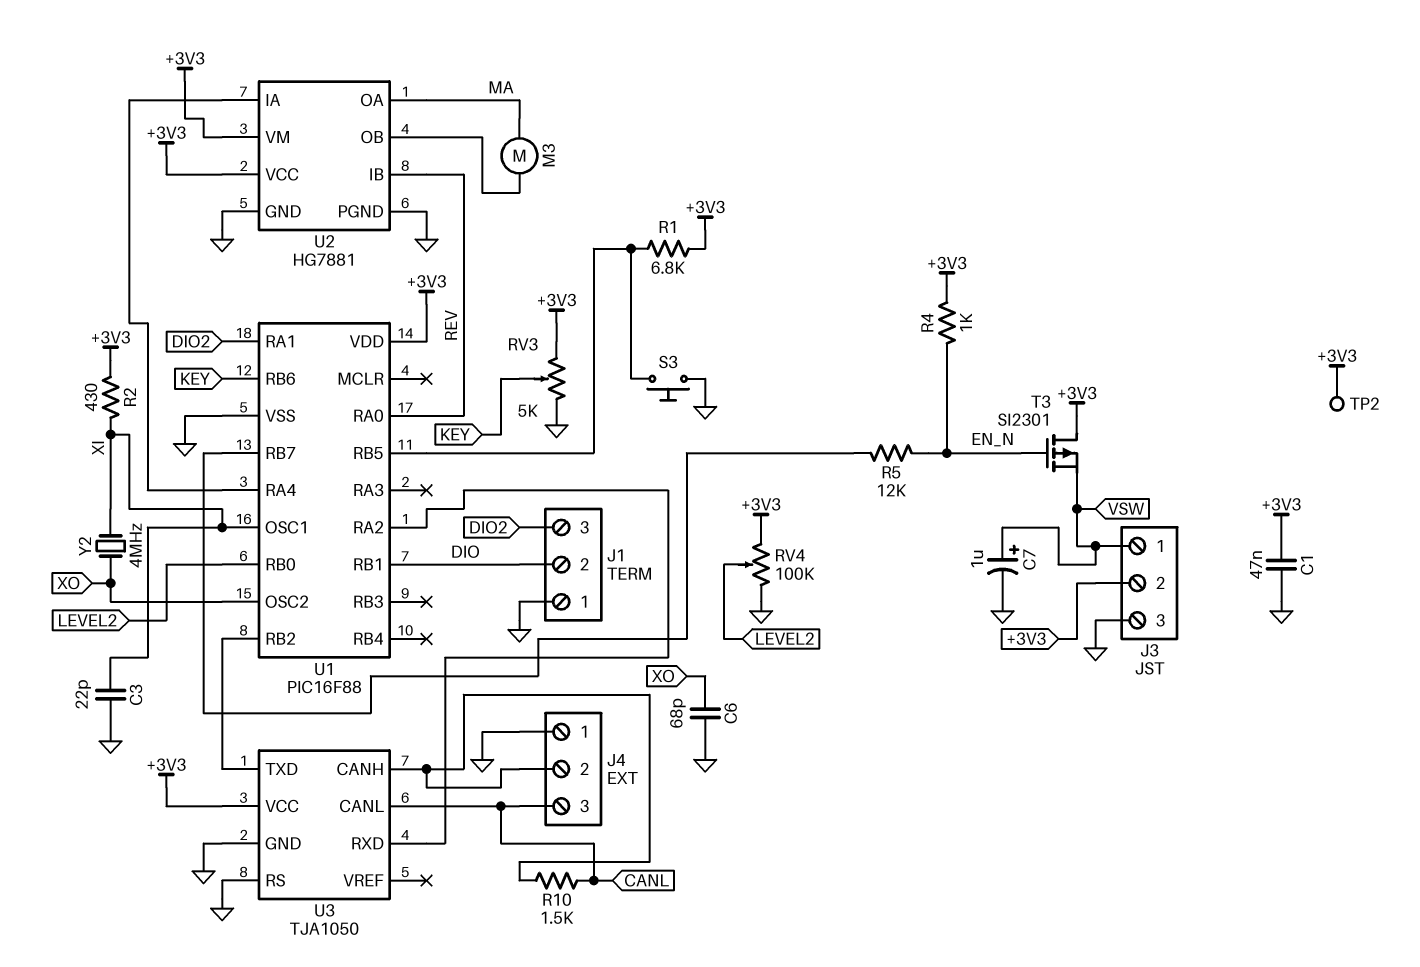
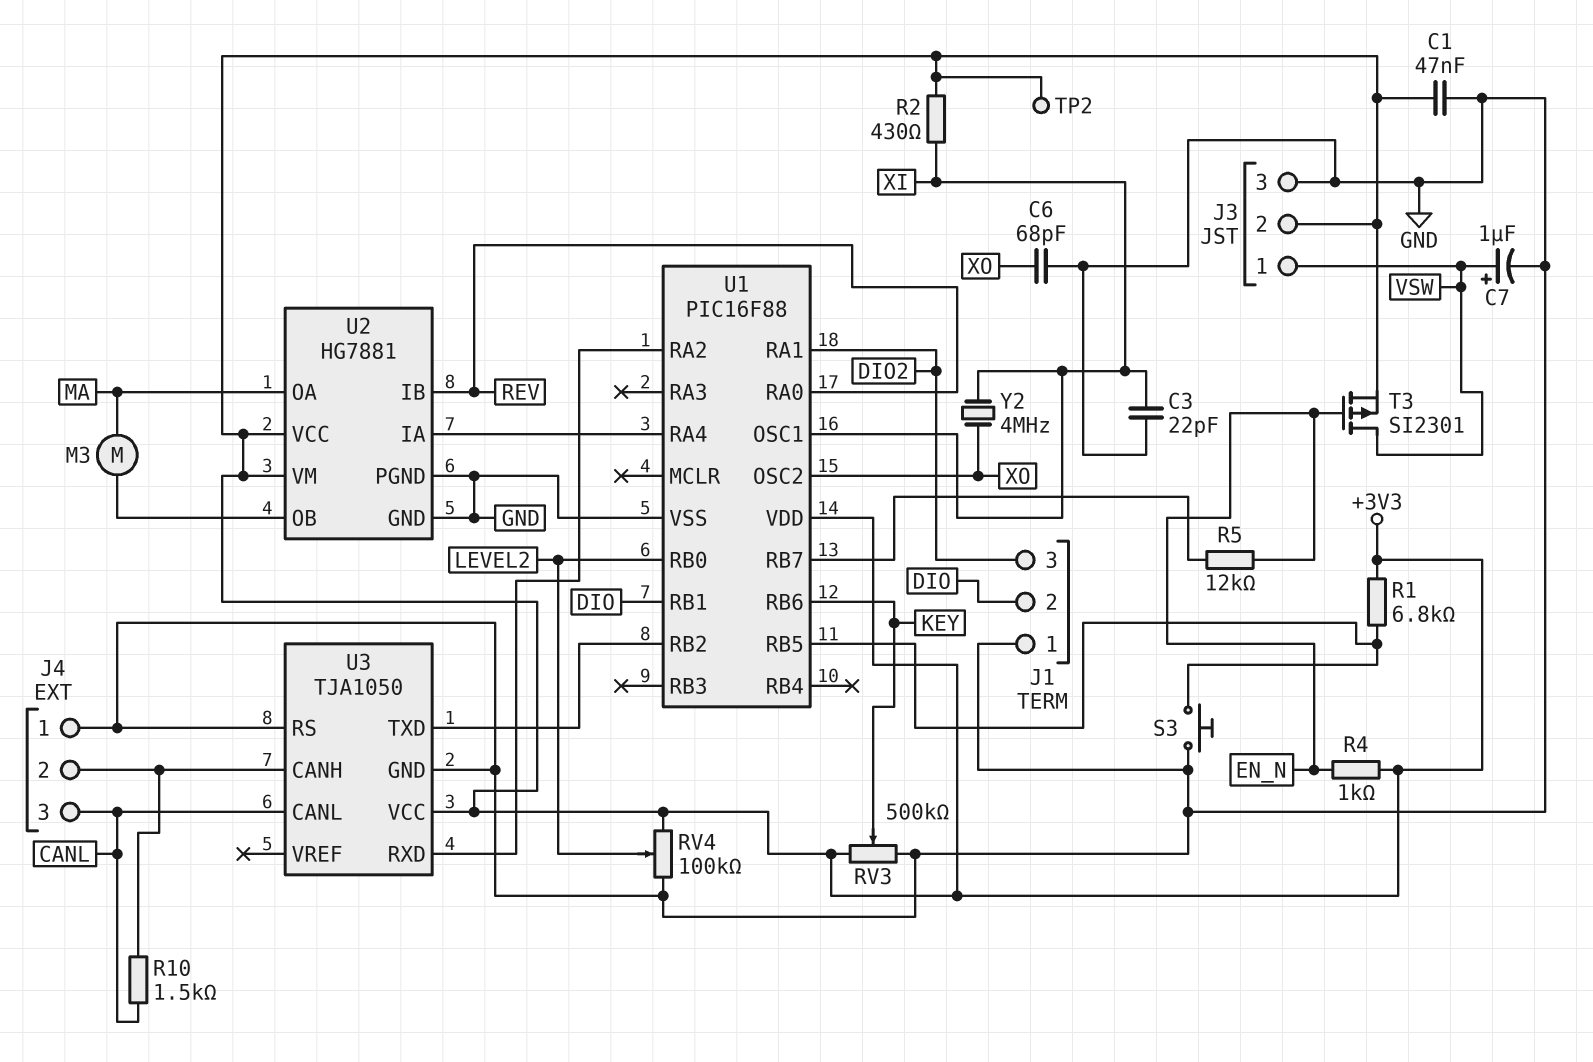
RV3: 5k (+3V3, GND, wiper KEY) -> 500k (+3V3, GND, wiper KEY)
T3: PMOS SI2301 (G EN_N, D +3V3, S VSW) -> PMOS SI2301 (G EN_N, D VSW, S +3V3)

